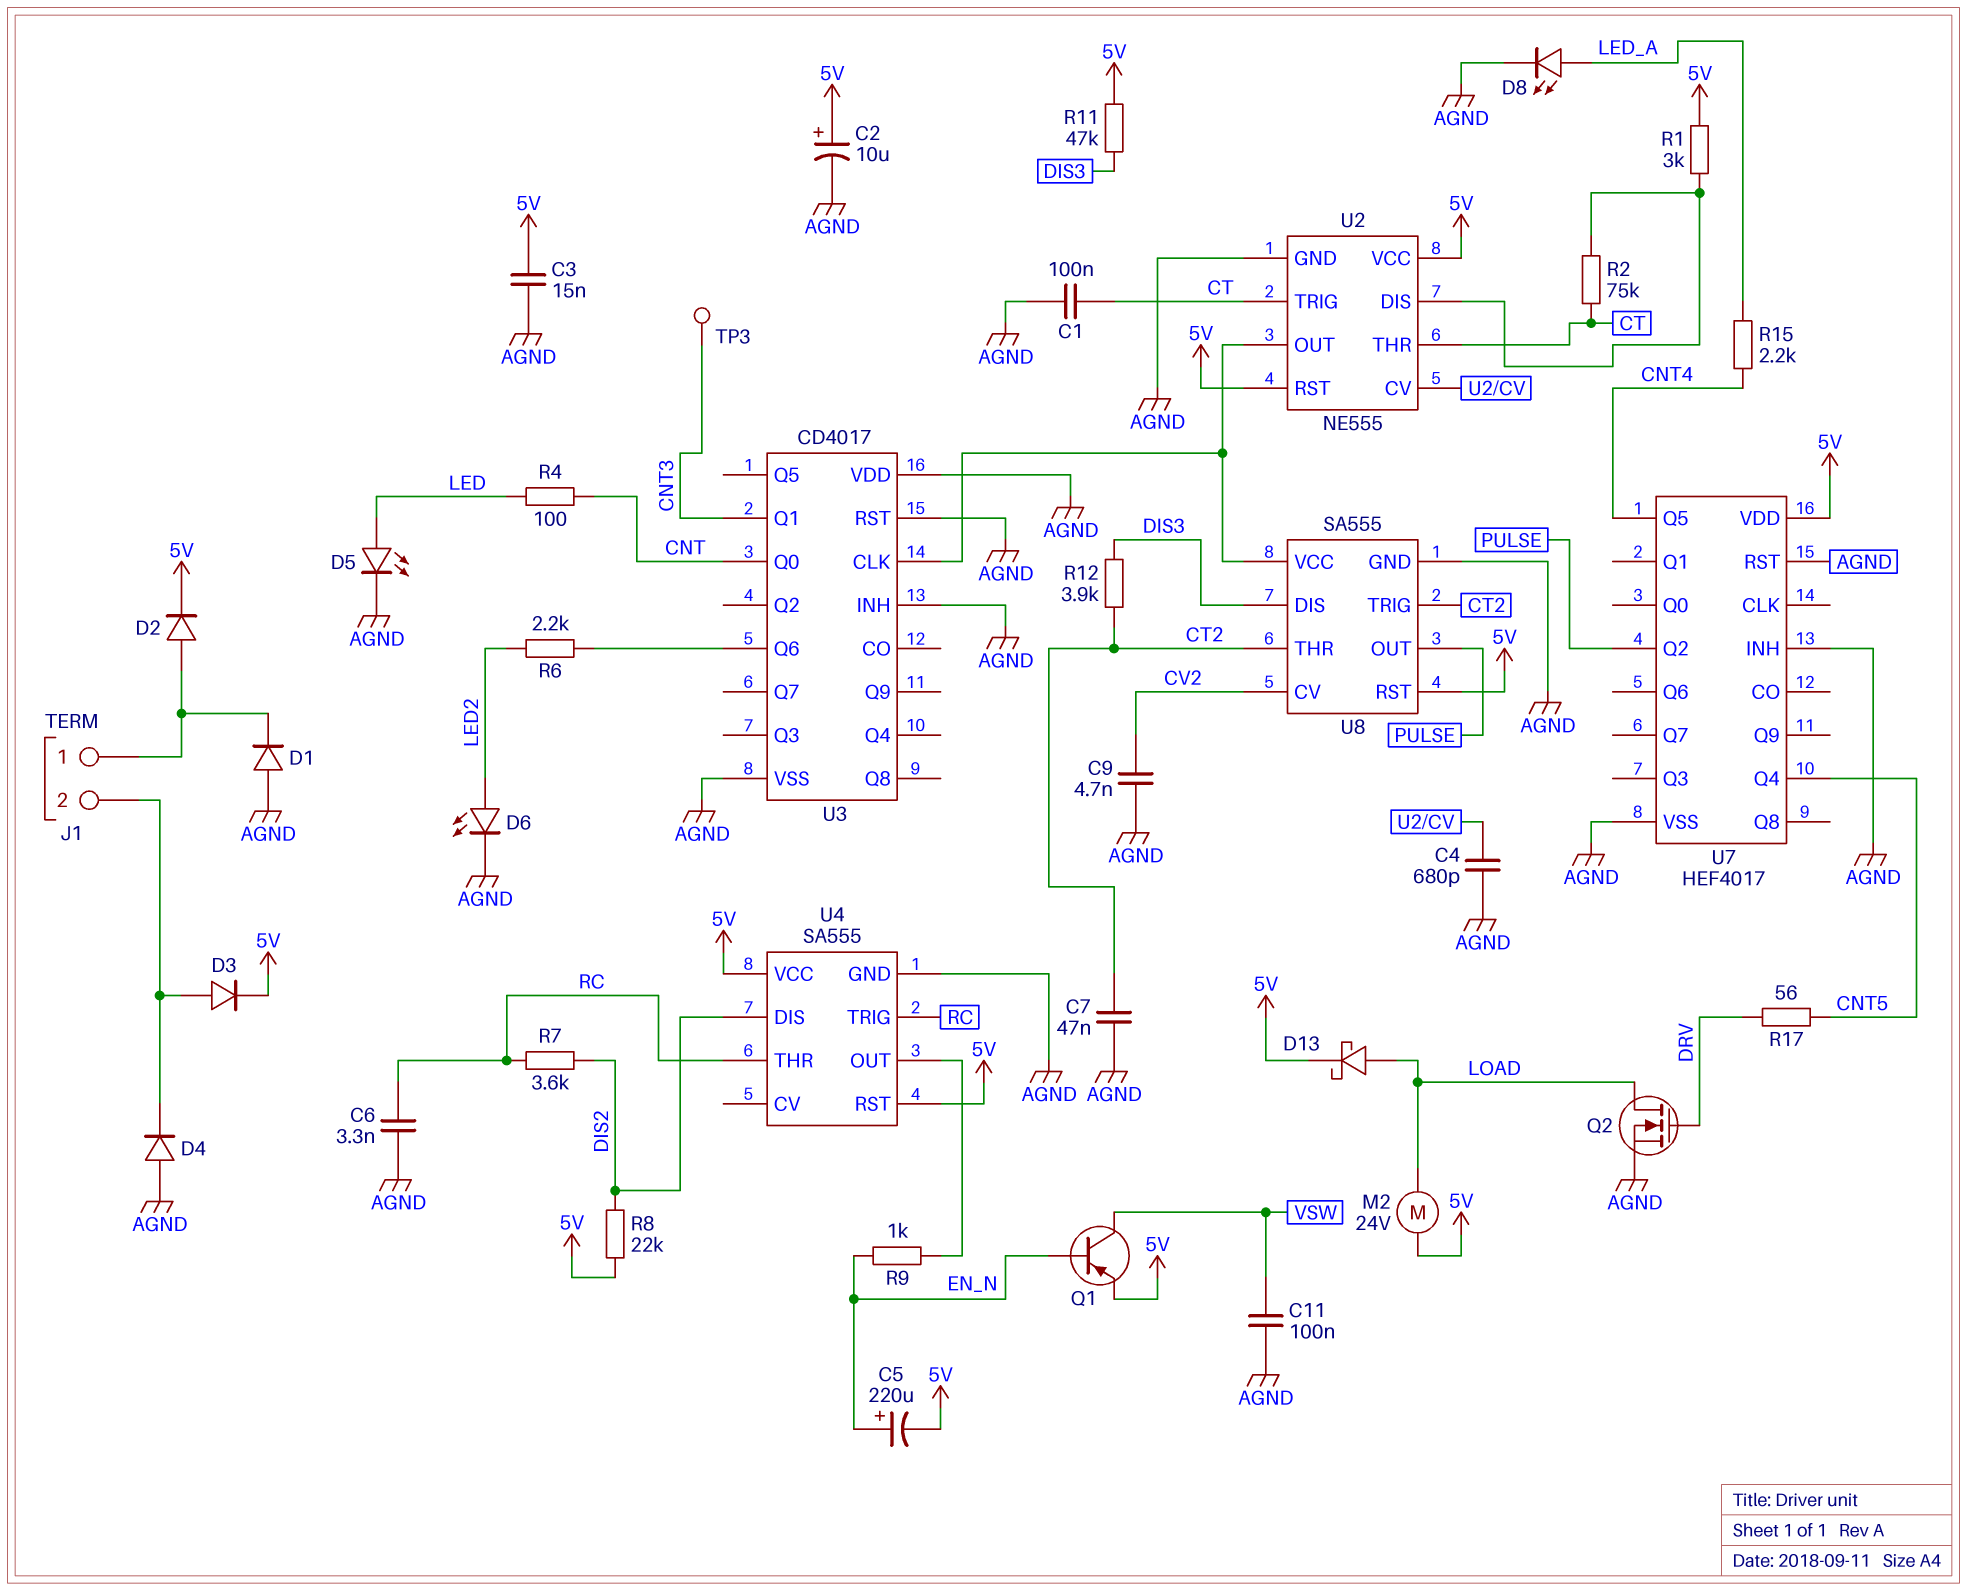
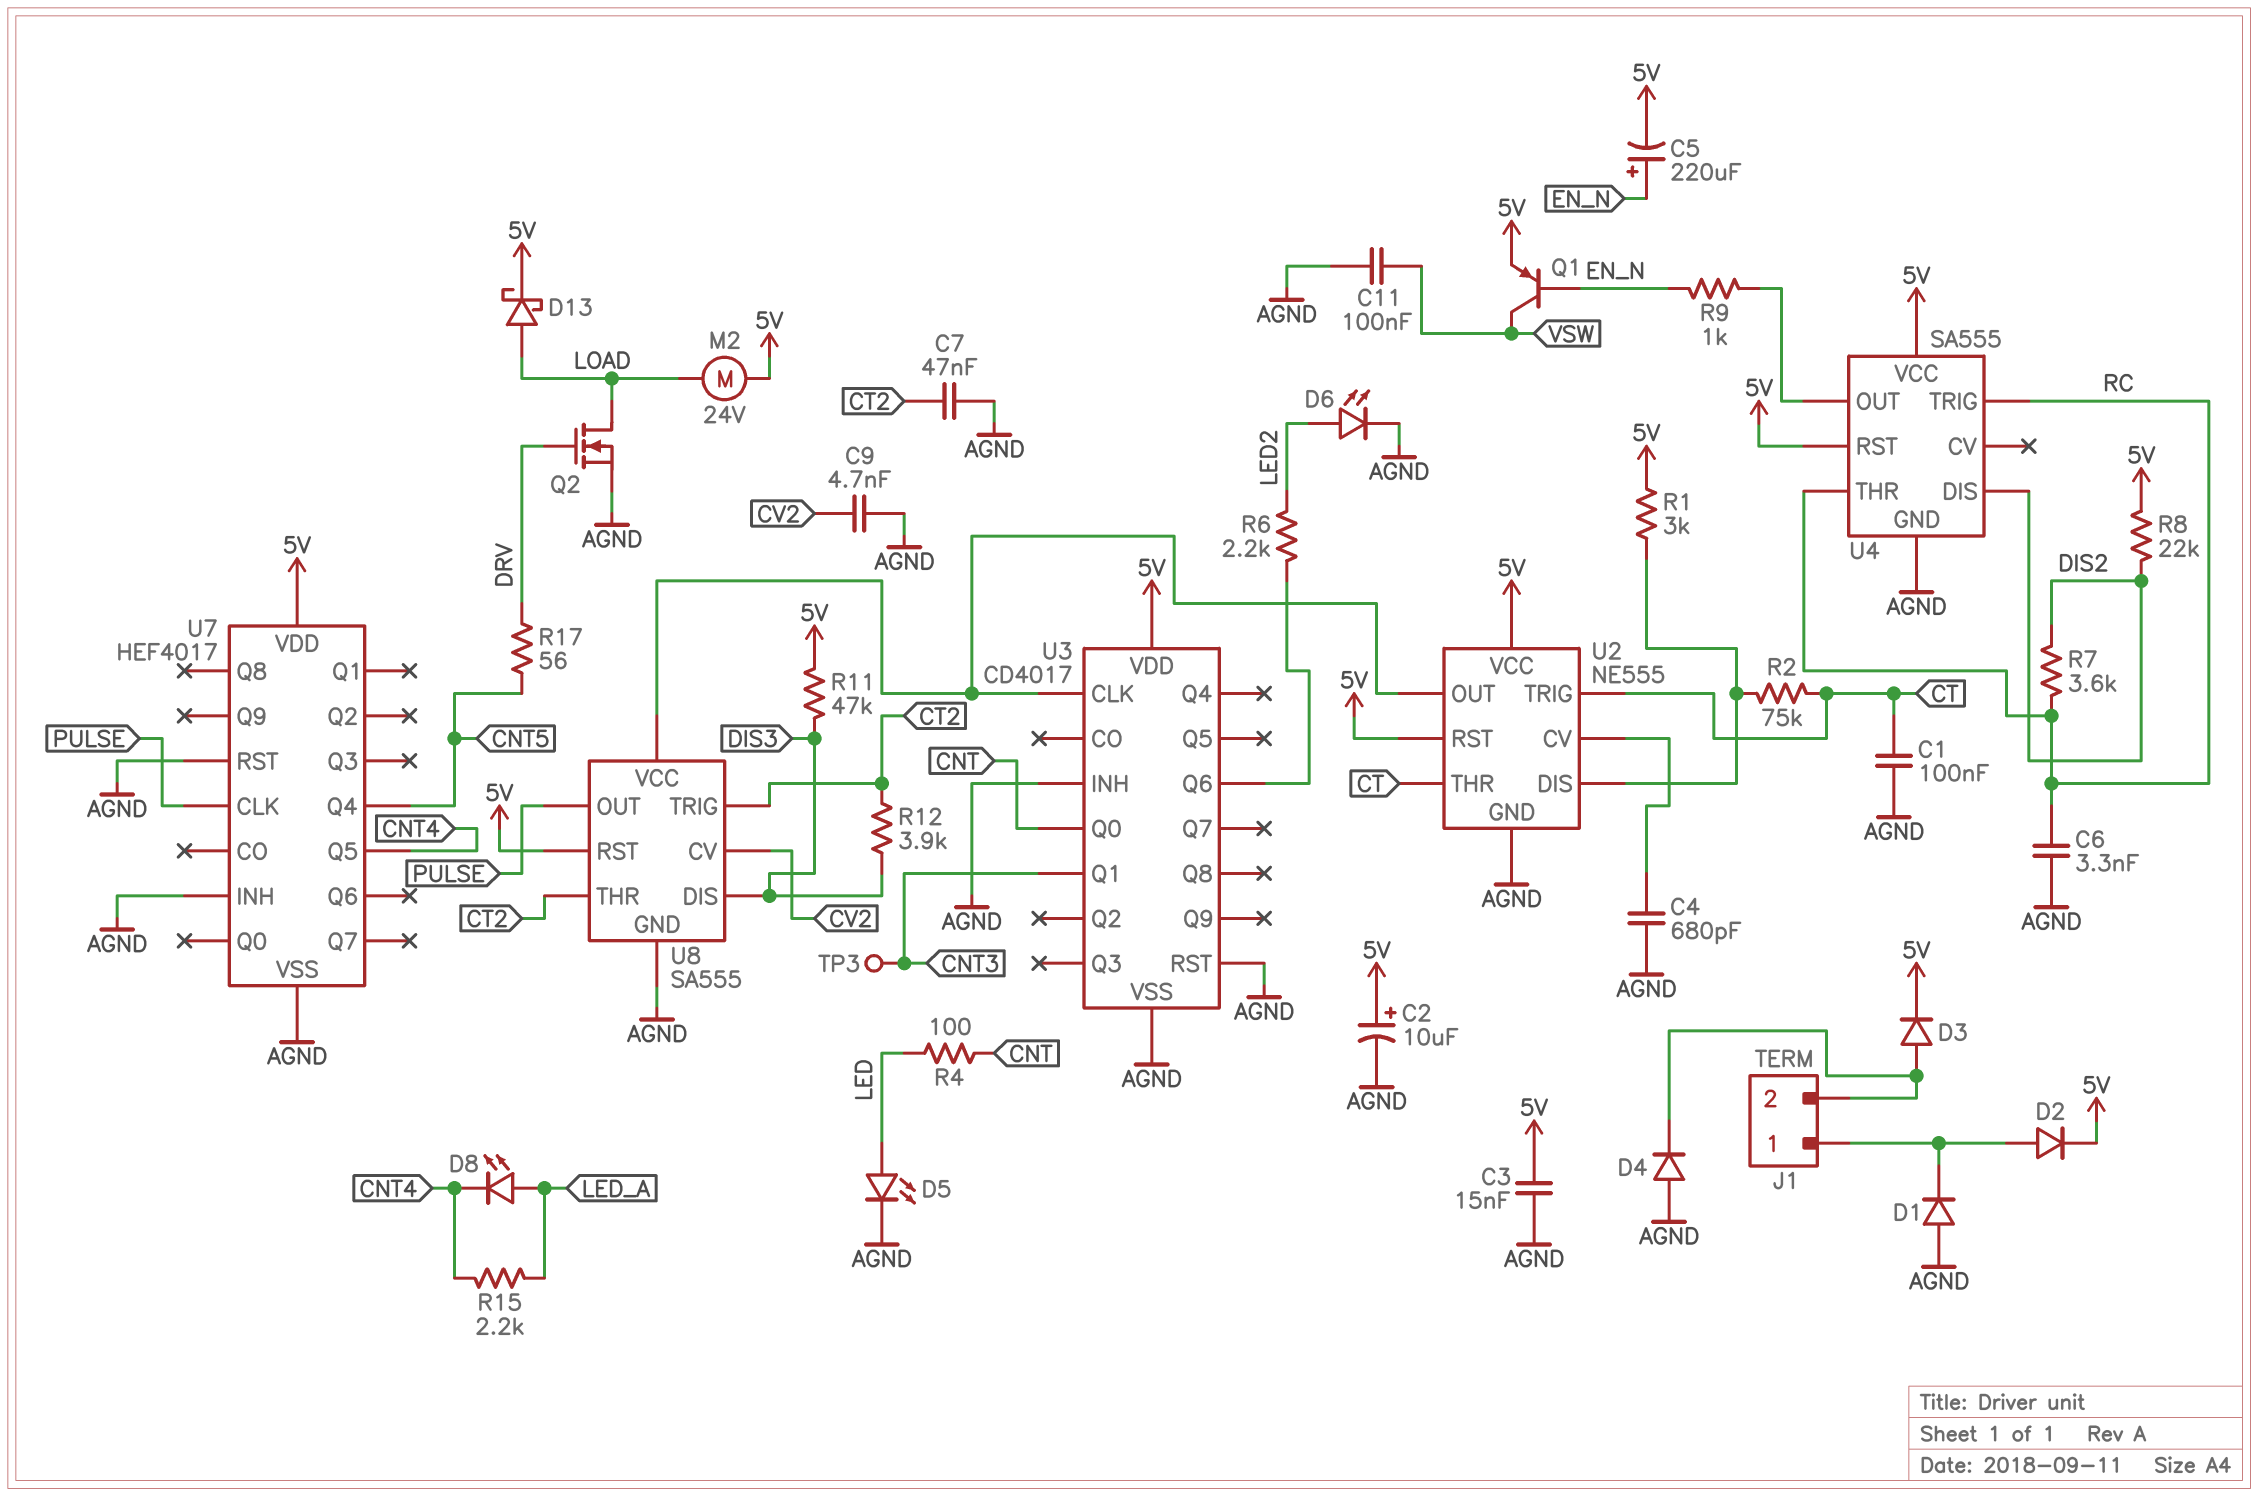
D8: LED (A LED_A, K AGND) -> LED (A LED_A, K CNT4)
U3 pin VDD: AGND -> 5V
U7 pin CLK: none -> PULSE
U7 pin Q2: PULSE -> none

